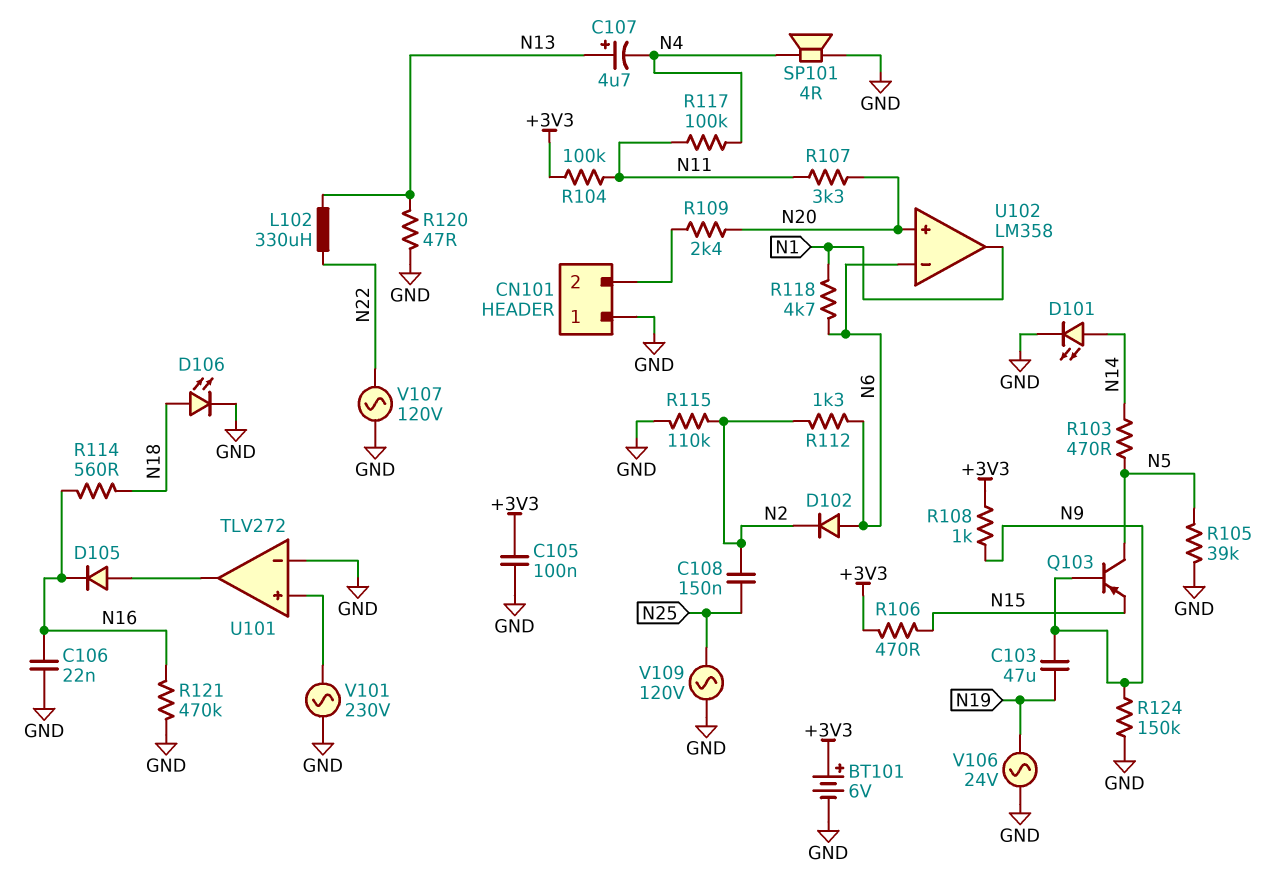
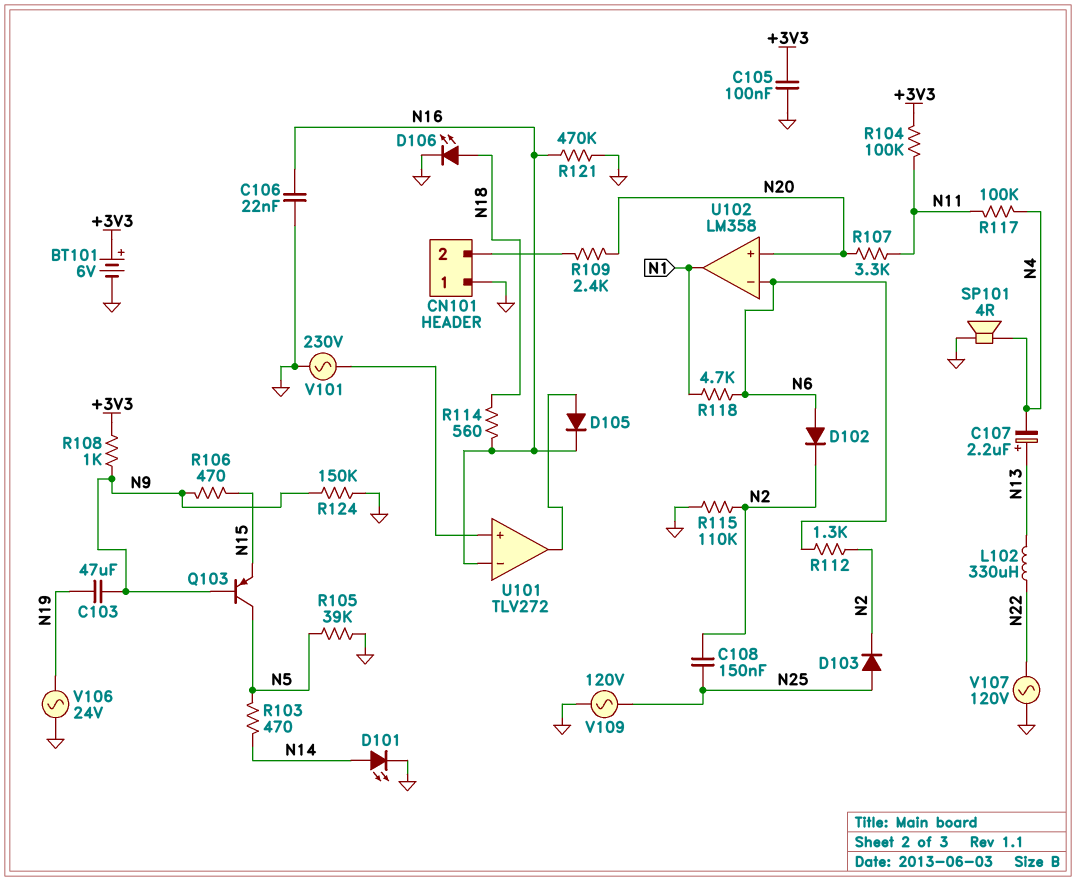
C107: 4.7uF (plus N13, minus N4) -> 2.2uF (plus N13, minus N4)
D103: none -> diode (A N25, K N2)
R106: 470 (+3V3, N15) -> 470 (N9, N15)
R120: 47 (GND, N13) -> none
U101 pin in-: GND -> N16

